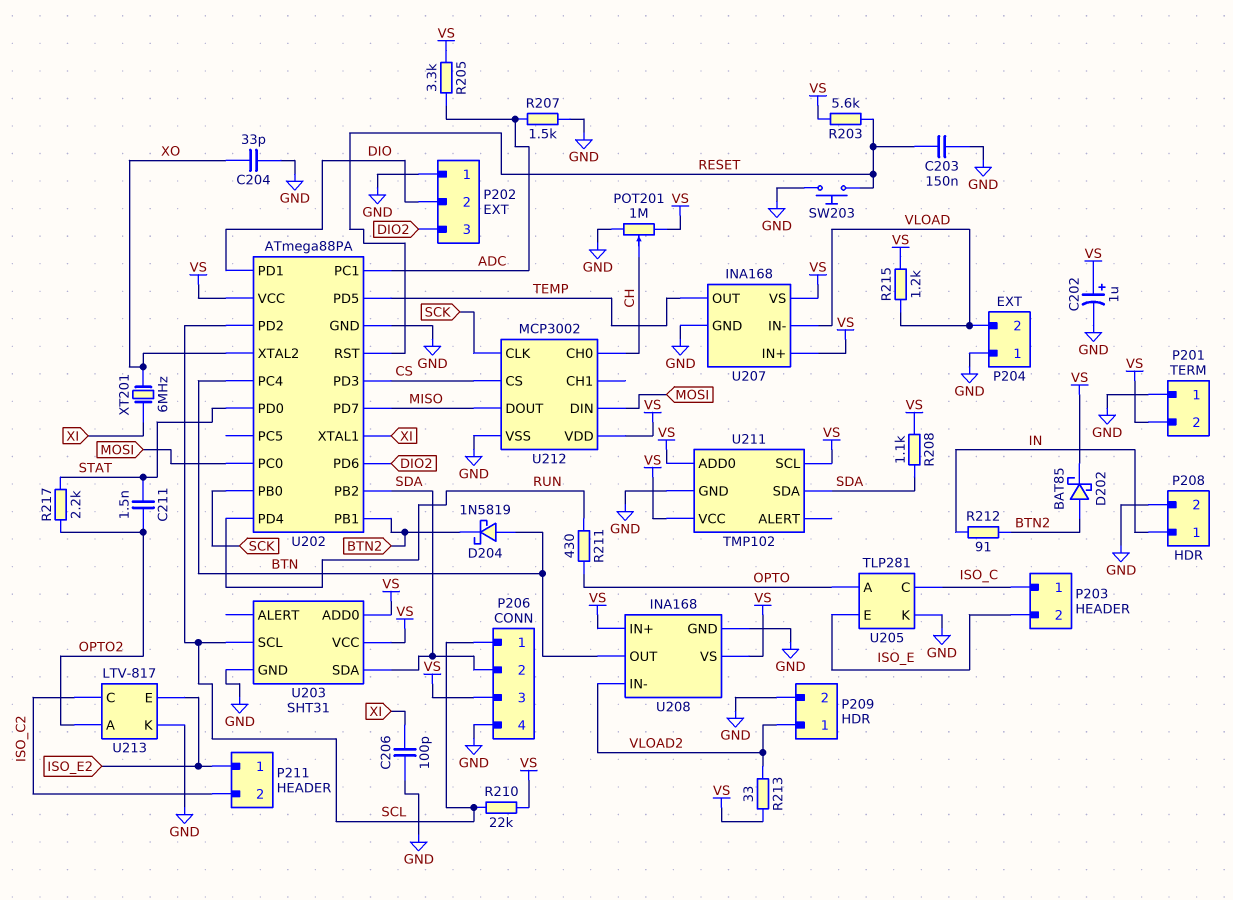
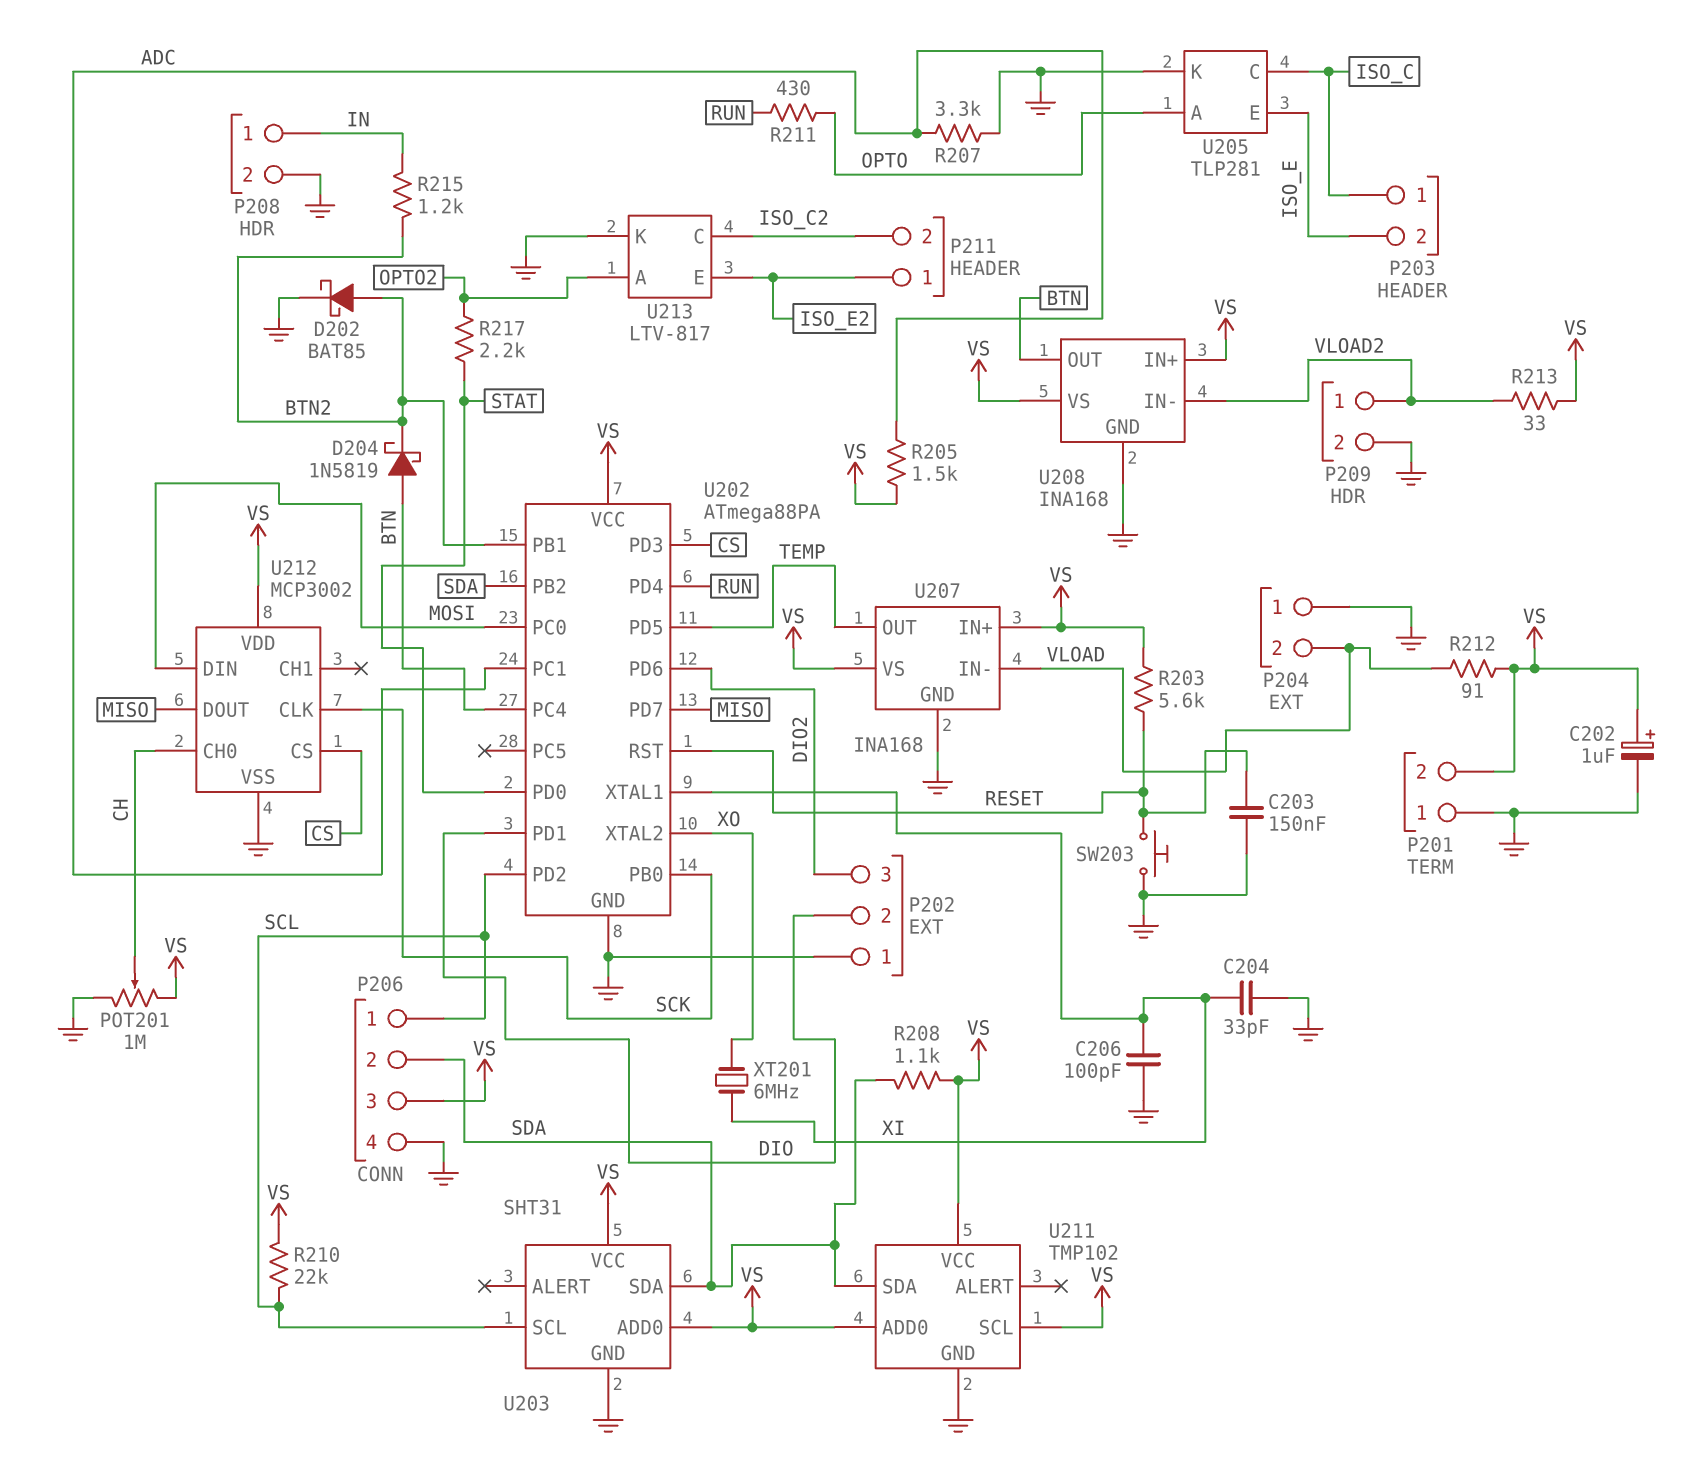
C204: 33pF (GND, XO) -> 33pF (GND, XI)
C211: 1.5nF (OPTO2, STAT) -> none
D202: schottky BAT85 (A BTN2, K VS) -> schottky BAT85 (A BTN2, K GND)
R205: 3.3k (ADC, VS) -> 1.5k (ADC, VS)
R207: 1.5k (ADC, GND) -> 3.3k (ADC, GND)
R212: 91 (BTN2, IN) -> 91 (VLOAD, VS)
R215: 1.2k (VLOAD, VS) -> 1.2k (BTN2, IN)

